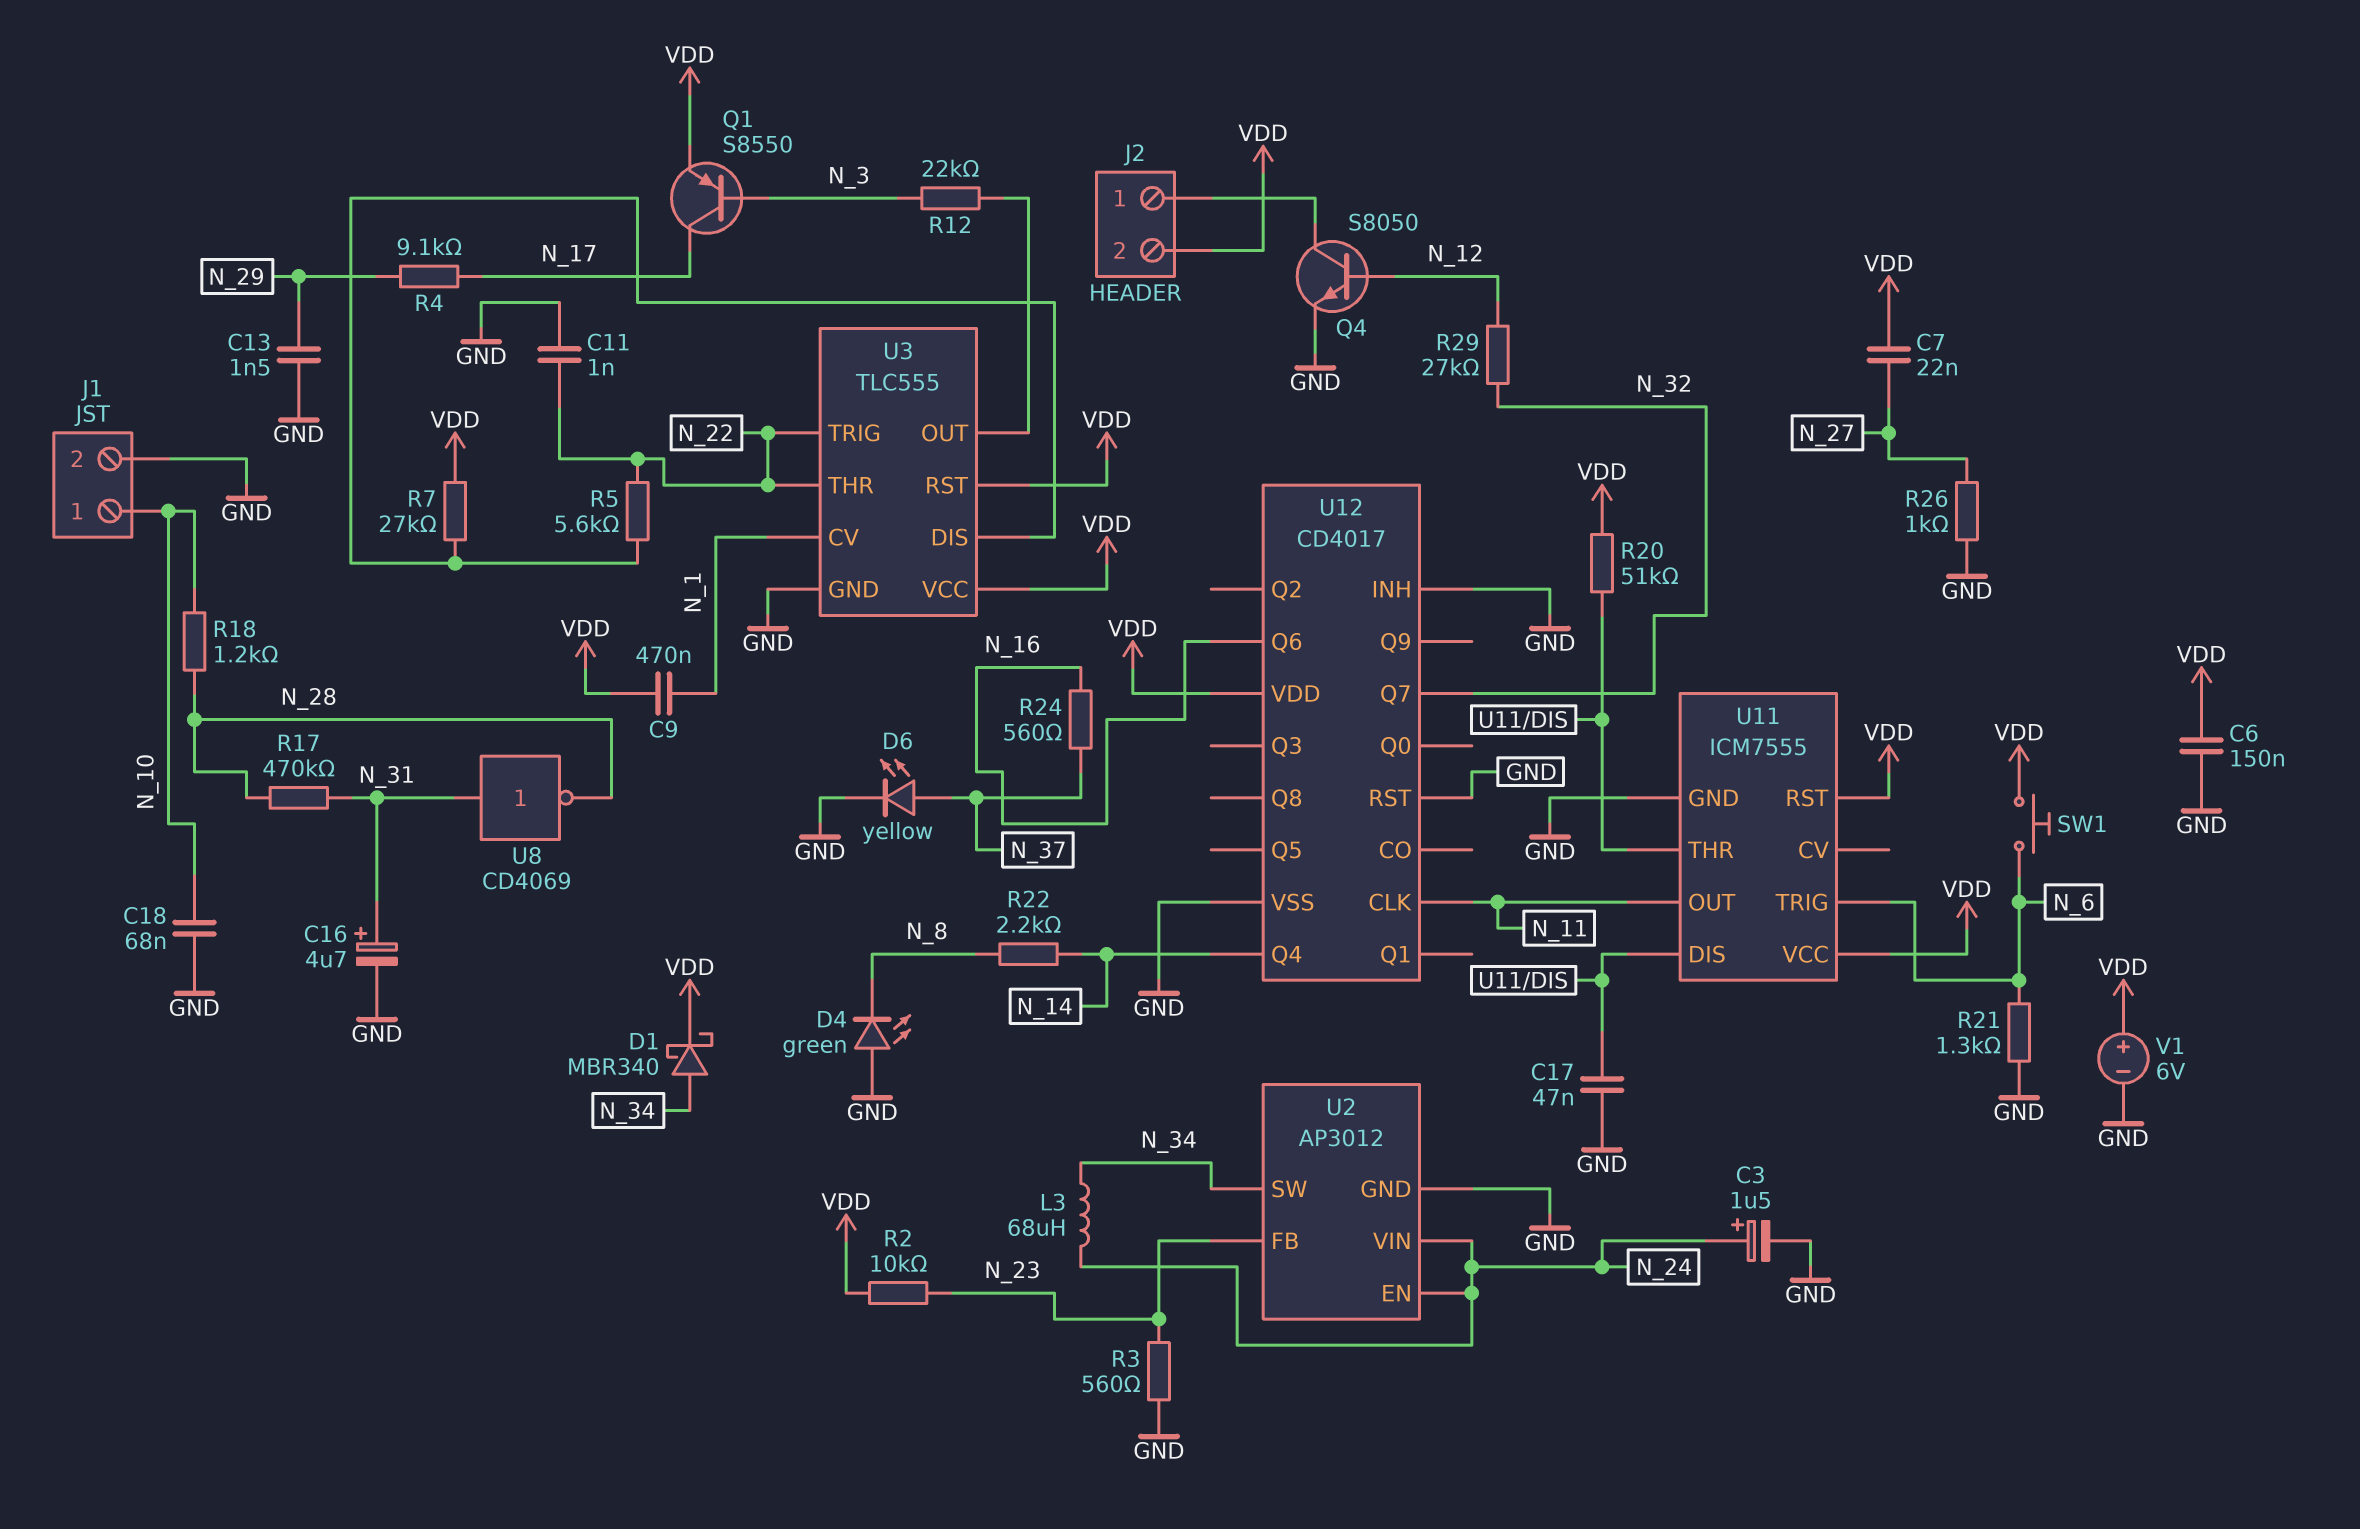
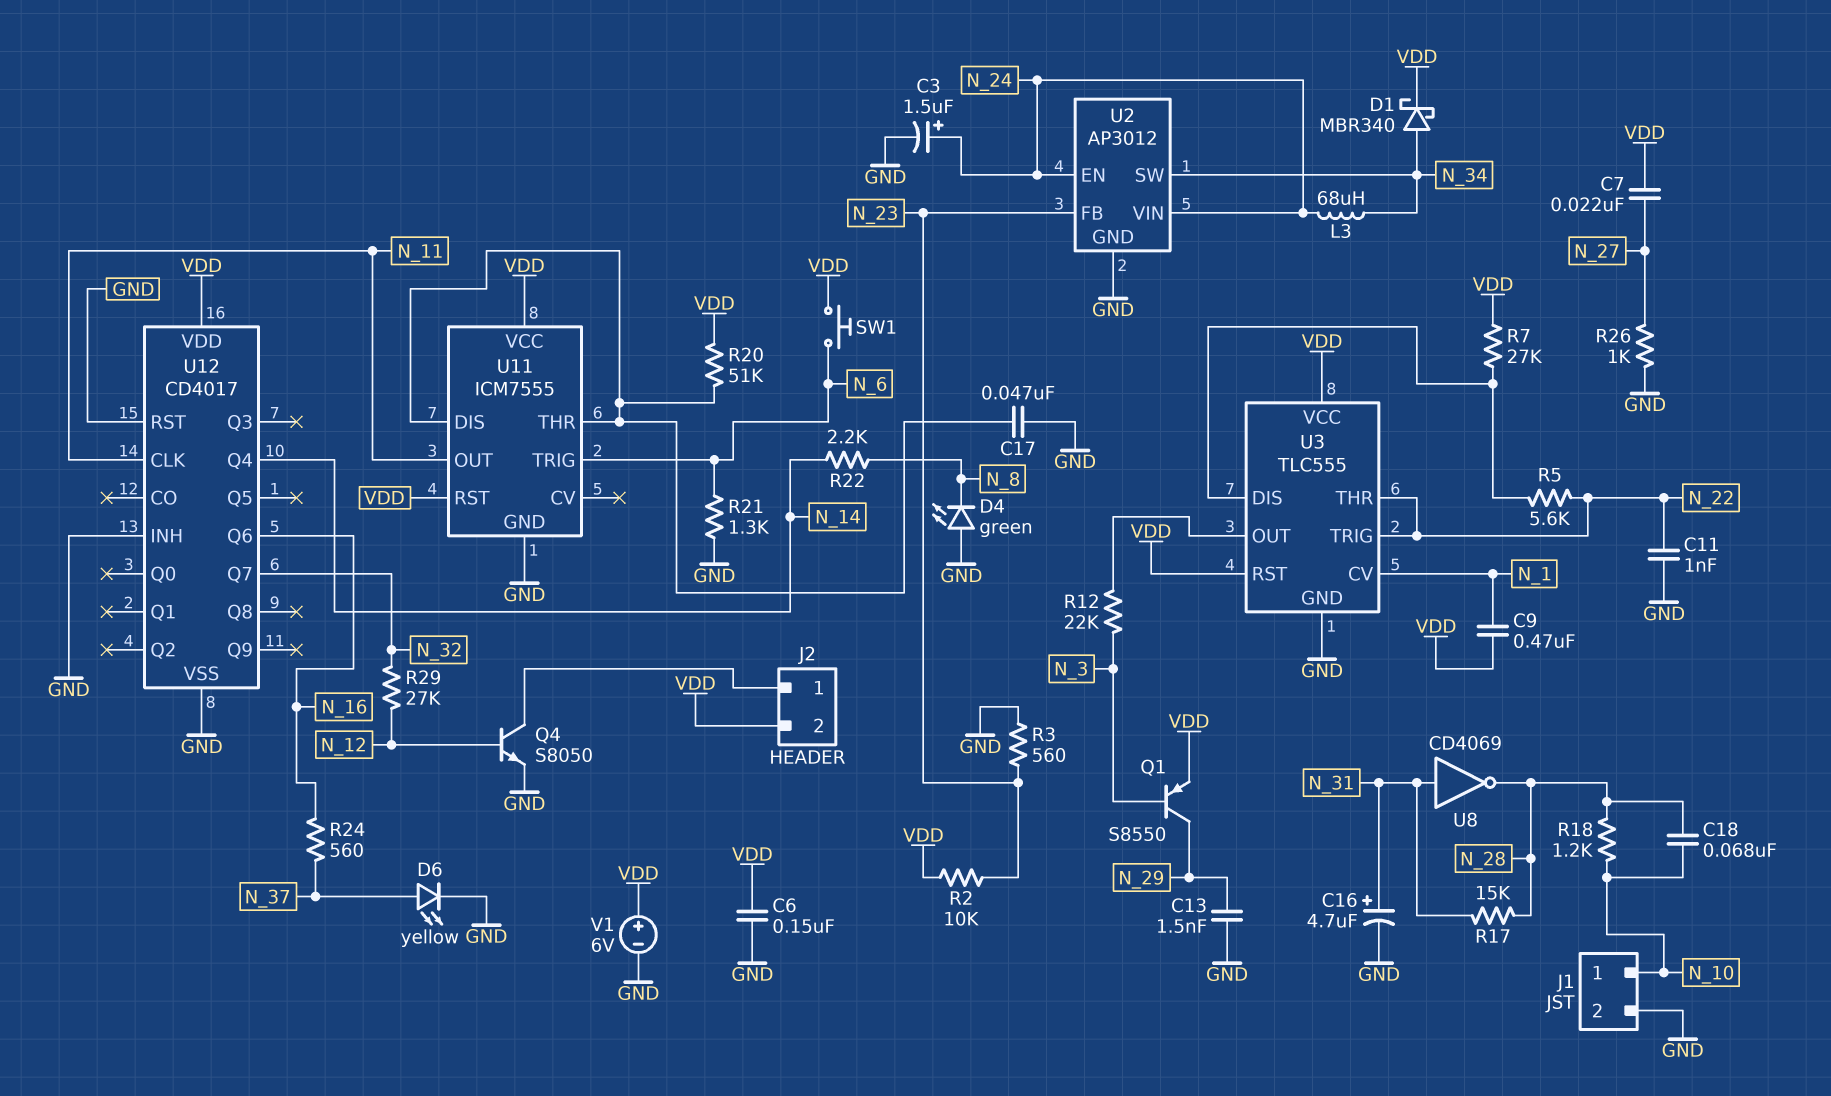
C18: 68nF (GND, N_10) -> 68nF (N_10, N_28)
Q1: PNP S8550 (B N_3, C N_17, E VDD) -> PNP S8550 (B N_3, C N_29, E VDD)
R4: 9.1k (N_17, N_29) -> none
R17: 470k (N_28, N_31) -> 15k (N_28, N_31)

